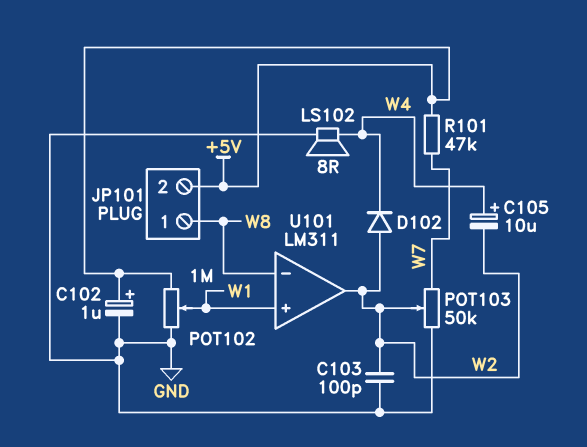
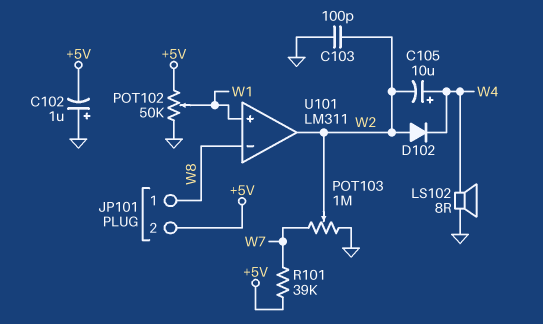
C102: 1uF (plus +5V, minus GND) -> 1uF (plus GND, minus +5V)
POT102: 1M (+5V, GND, wiper W1) -> 50k (+5V, GND, wiper W1)
POT103: 50k (GND, W7, wiper W2) -> 1M (GND, W7, wiper W2)
R101: 47k (+5V, W7) -> 39k (+5V, W7)

